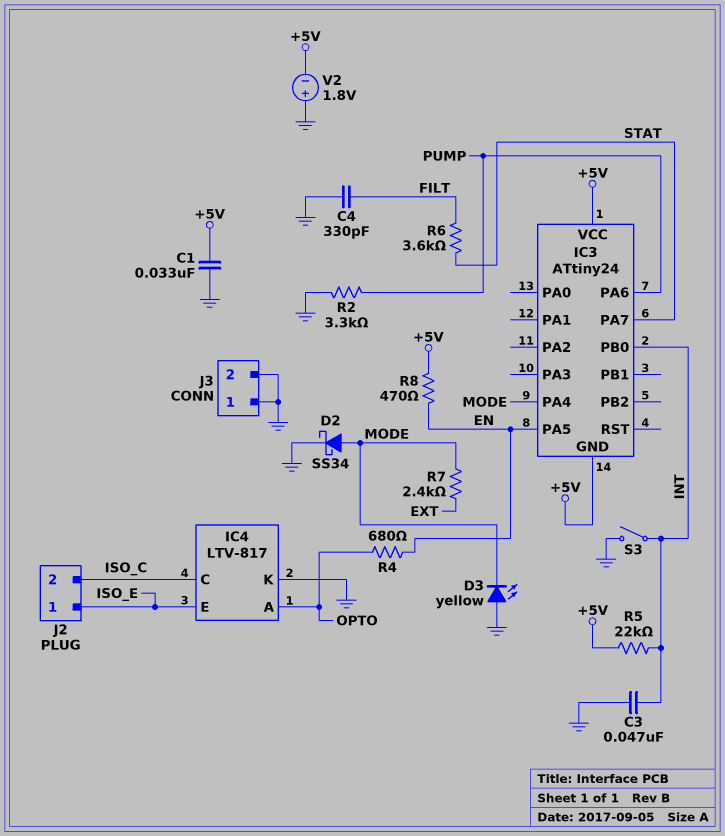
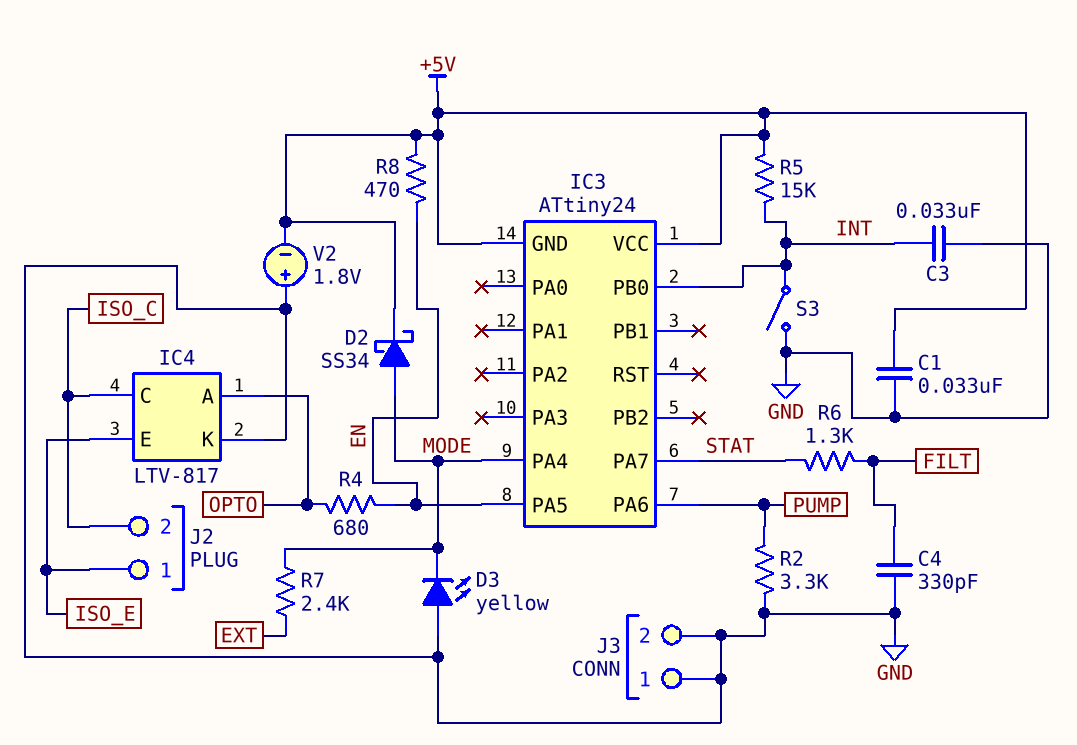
C3: 47nF (GND, INT) -> 33nF (GND, INT)
D2: schottky SS34 (A MODE, K GND) -> schottky SS34 (A MODE, K +5V)
R5: 22k (+5V, INT) -> 15k (+5V, INT)
R6: 3.6k (FILT, STAT) -> 1.3k (FILT, STAT)

